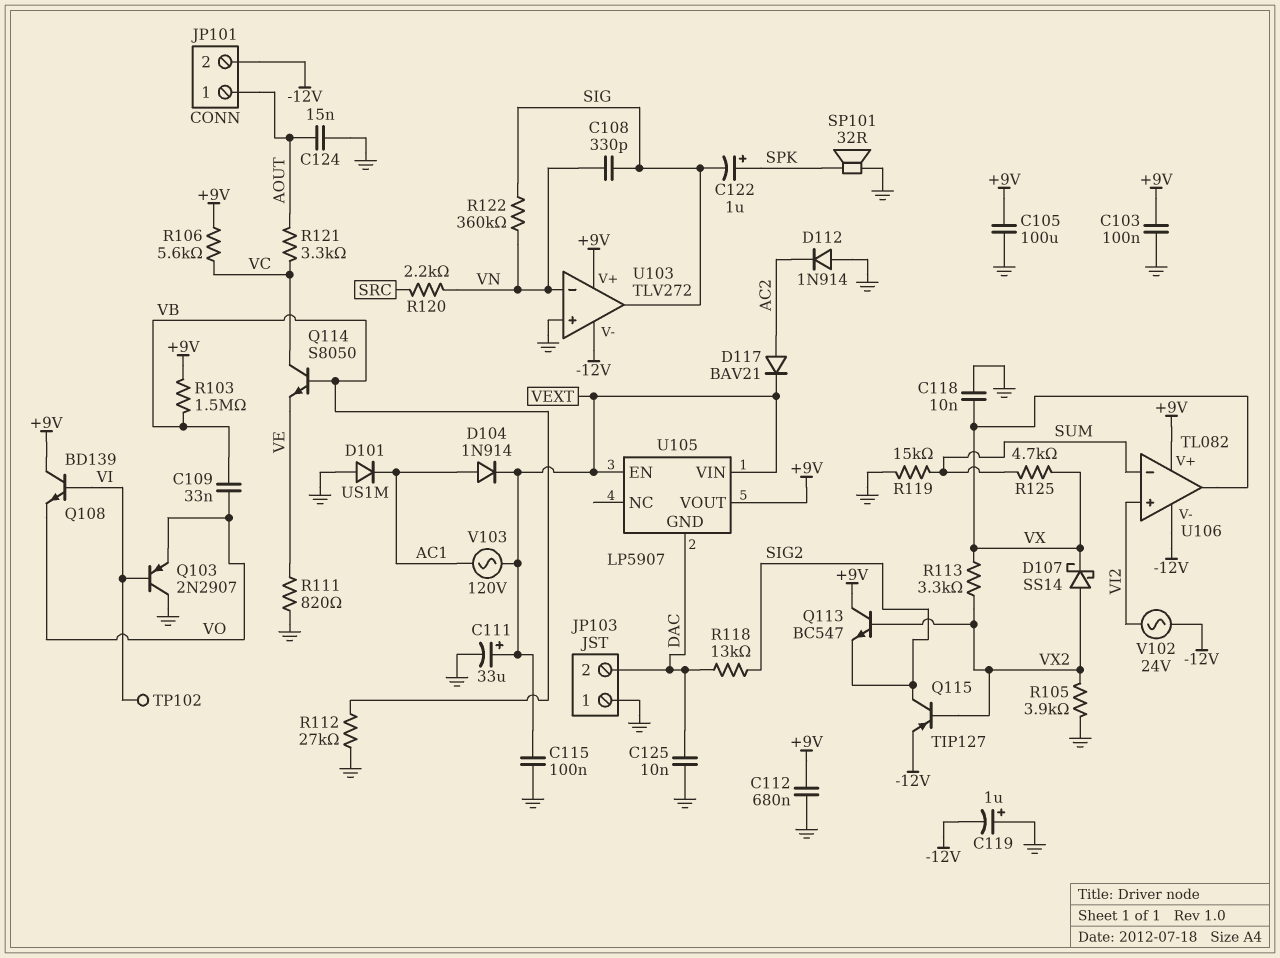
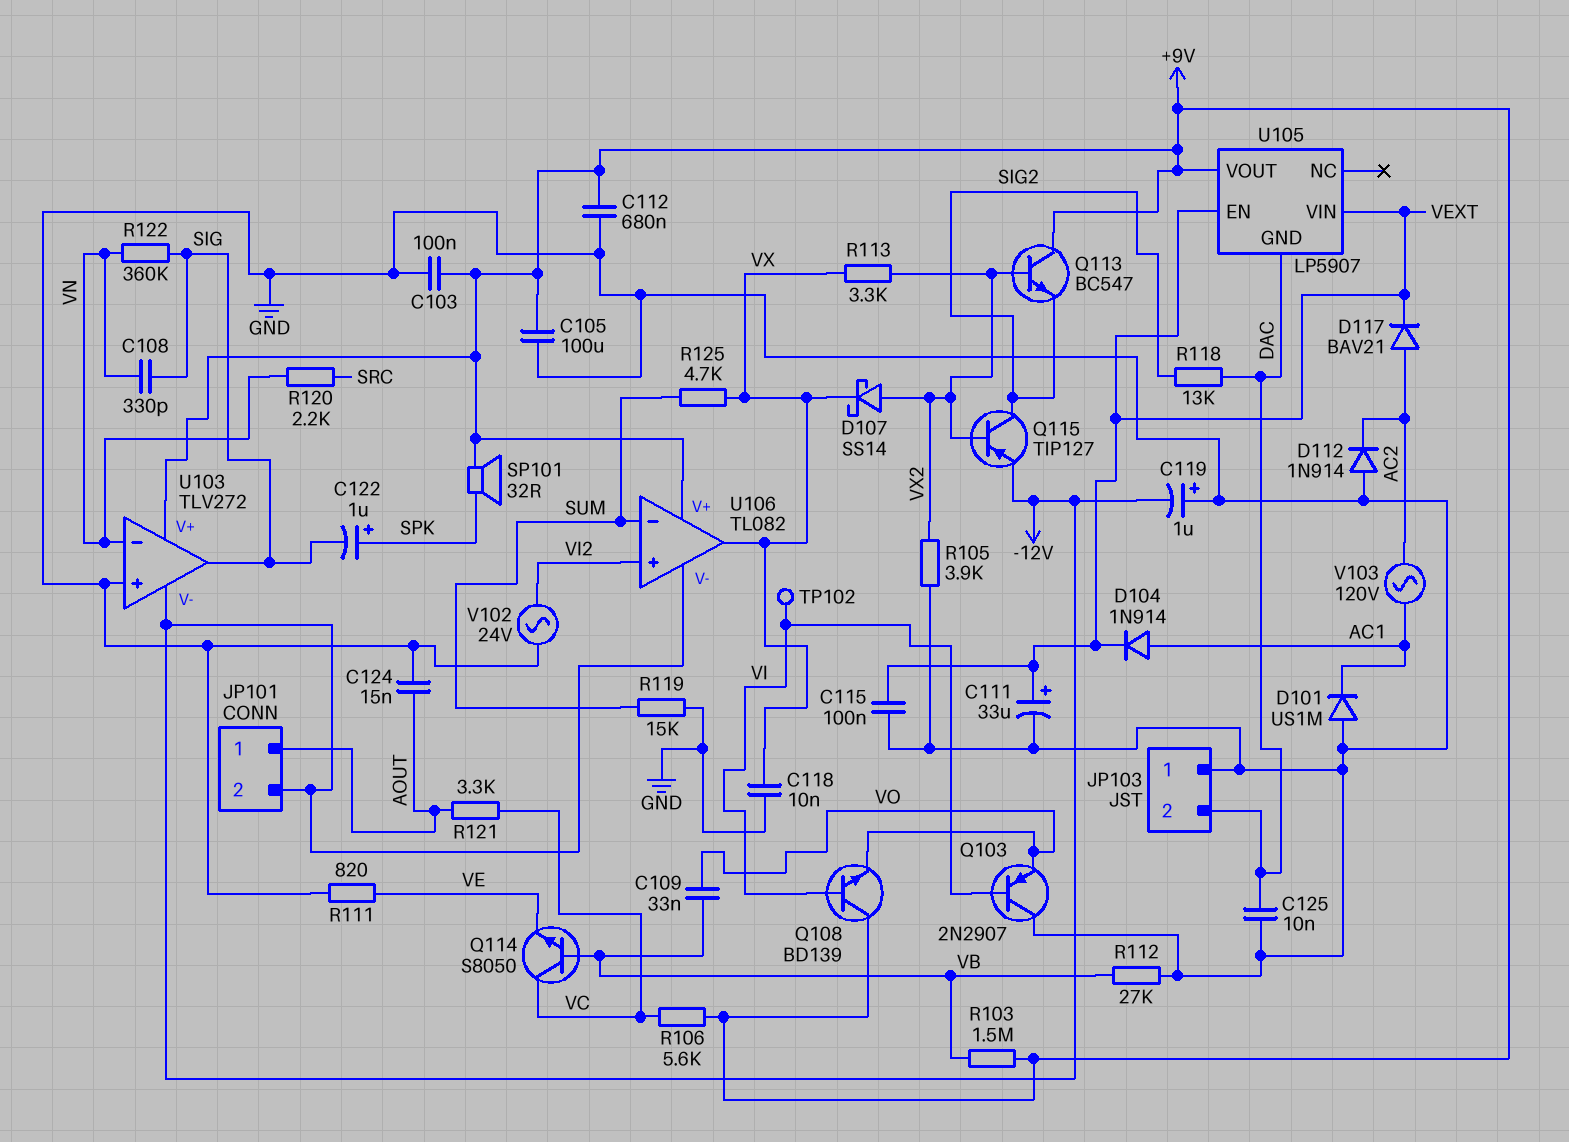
SP101: speaker 32R (GND, SPK) -> speaker 32R (+9V, SPK)
V102: AC 24V (-12V, VI2) -> AC 24V (GND, VI2)
V103: AC 120V (AC1, VEXT) -> AC 120V (AC1, AC2)

